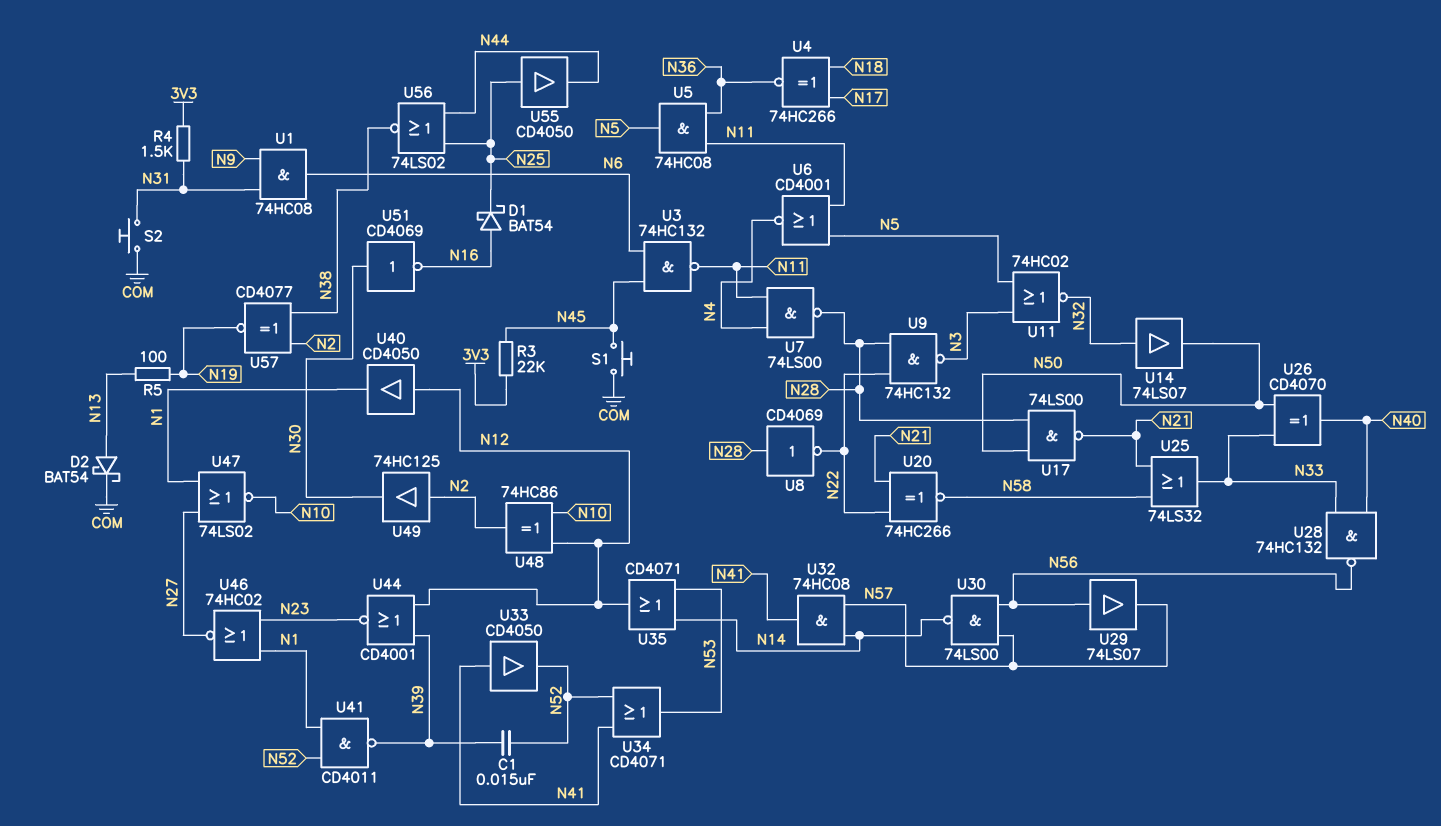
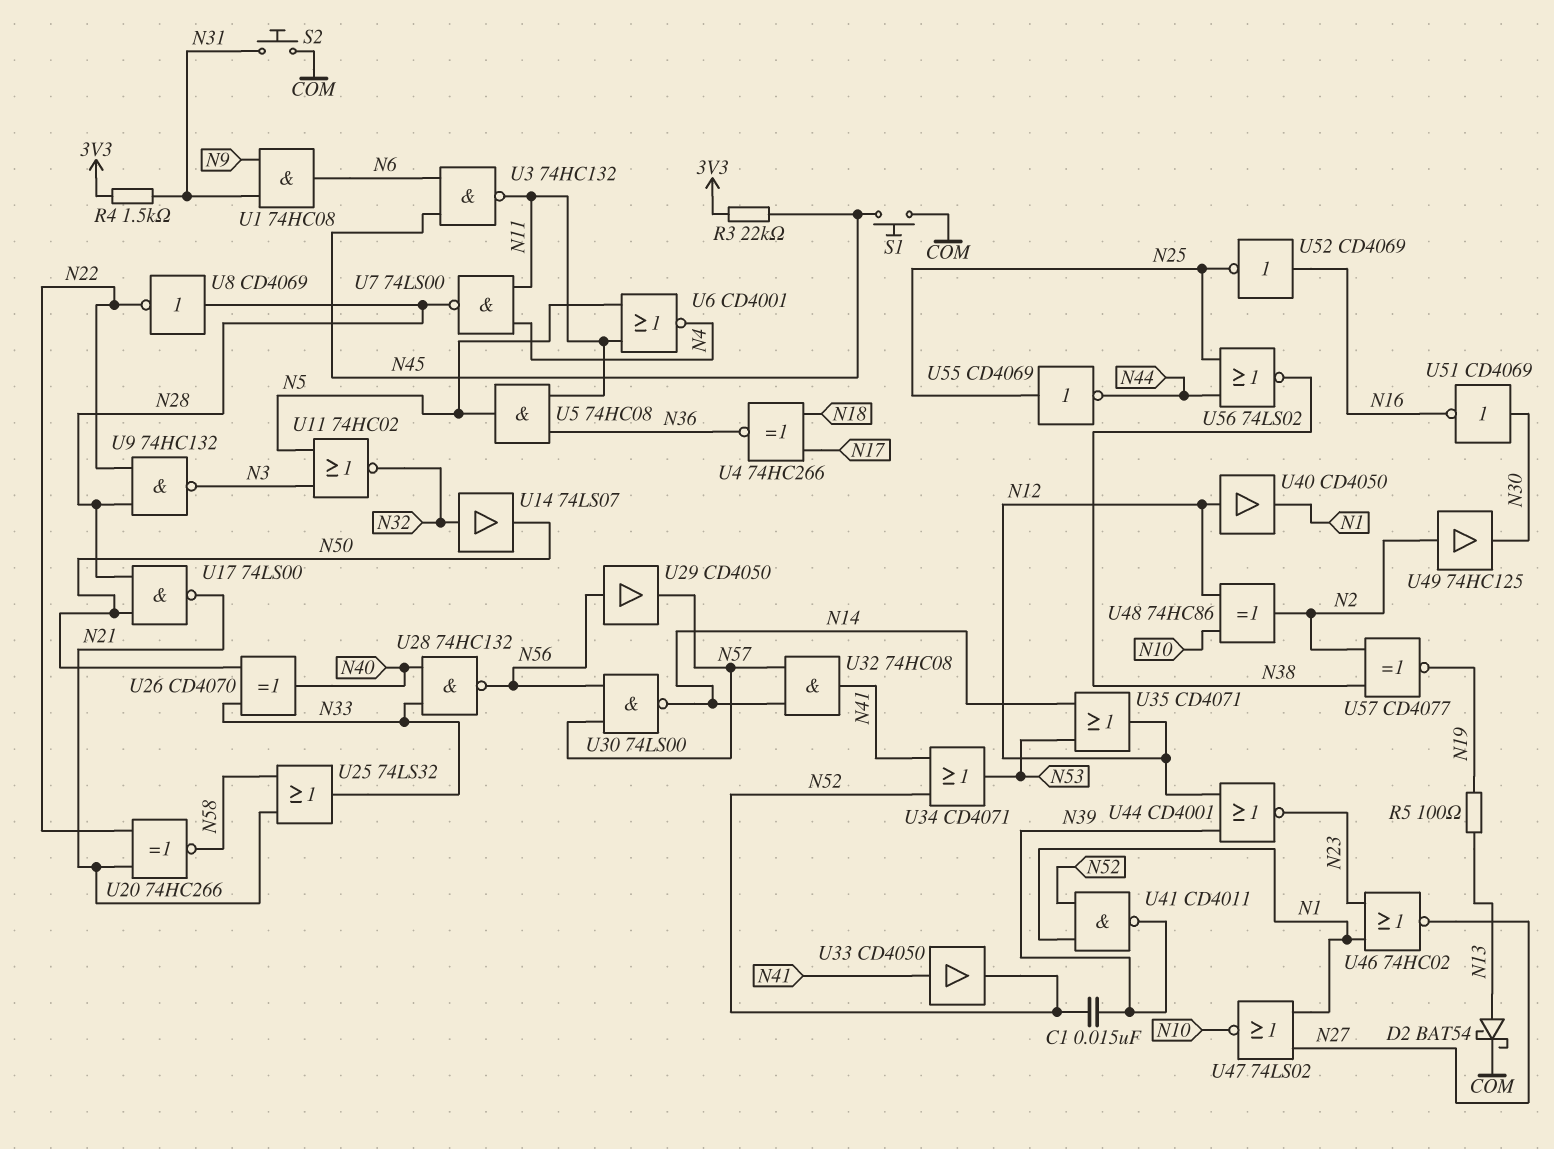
D1: schottky BAT54 (A N16, K N25) -> none
U29: buffer 74LS07 (in N56, out N57) -> buffer CD4050 (in N56, out N57)
U52: none -> NOT CD4069 (in N16, out N25)
U55: buffer CD4050 (in N25, out N44) -> NOT CD4069 (in N25, out N44)

